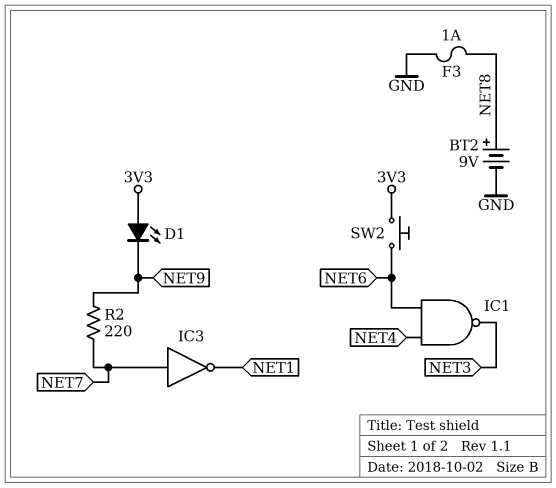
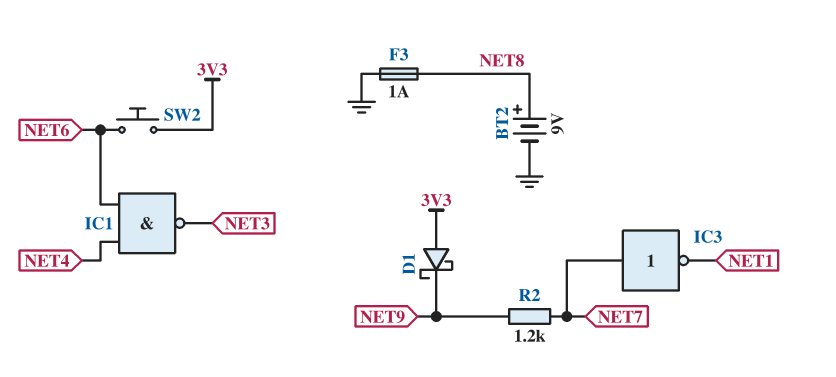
D1: LED (A 3V3, K NET9) -> schottky (A 3V3, K NET9)
R2: 220 (NET7, NET9) -> 1.2k (NET7, NET9)

